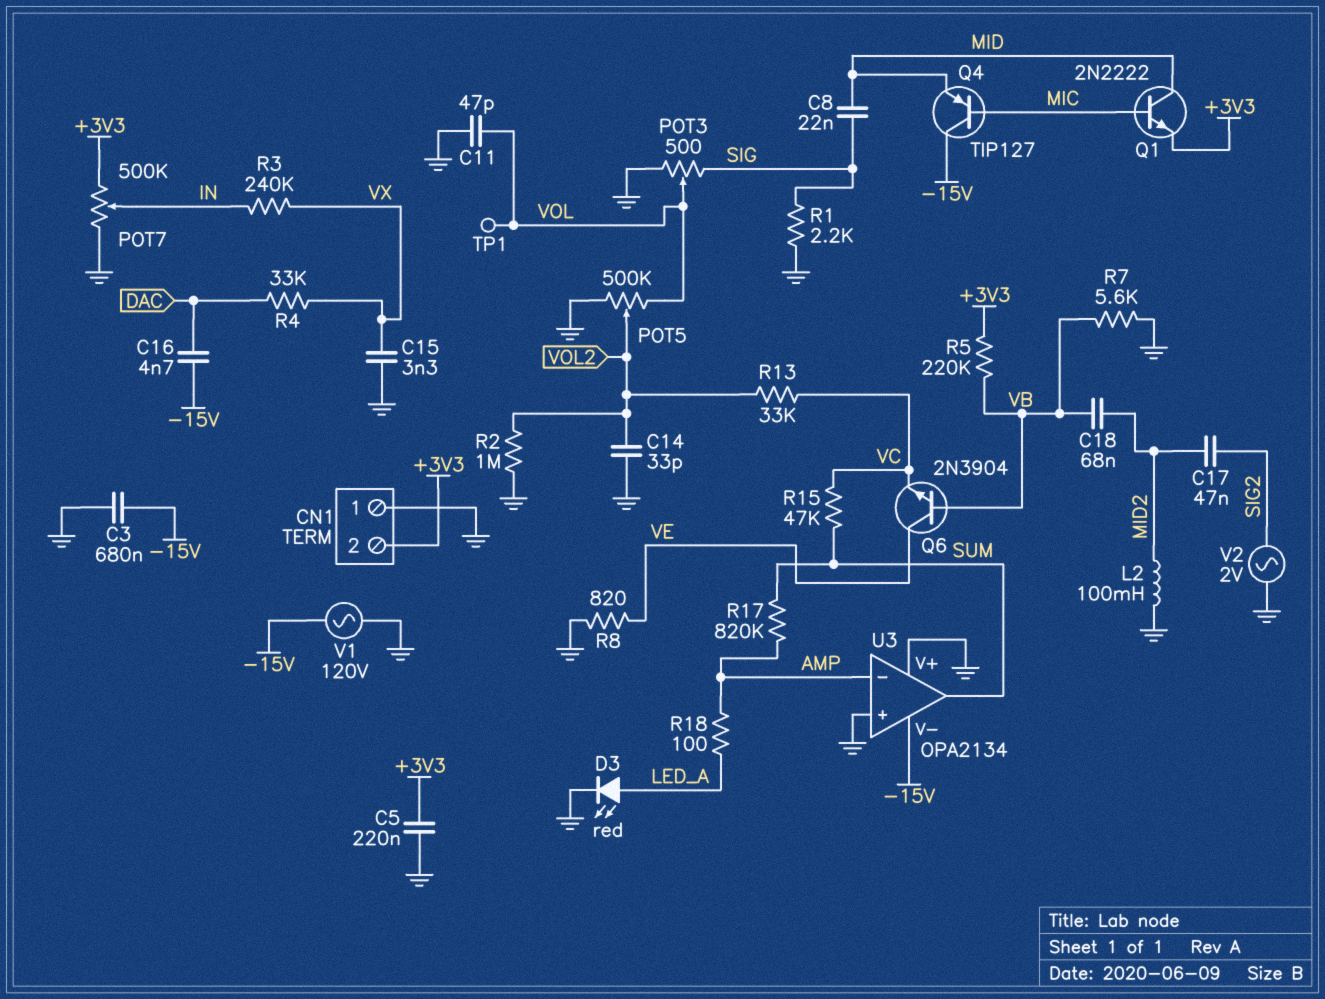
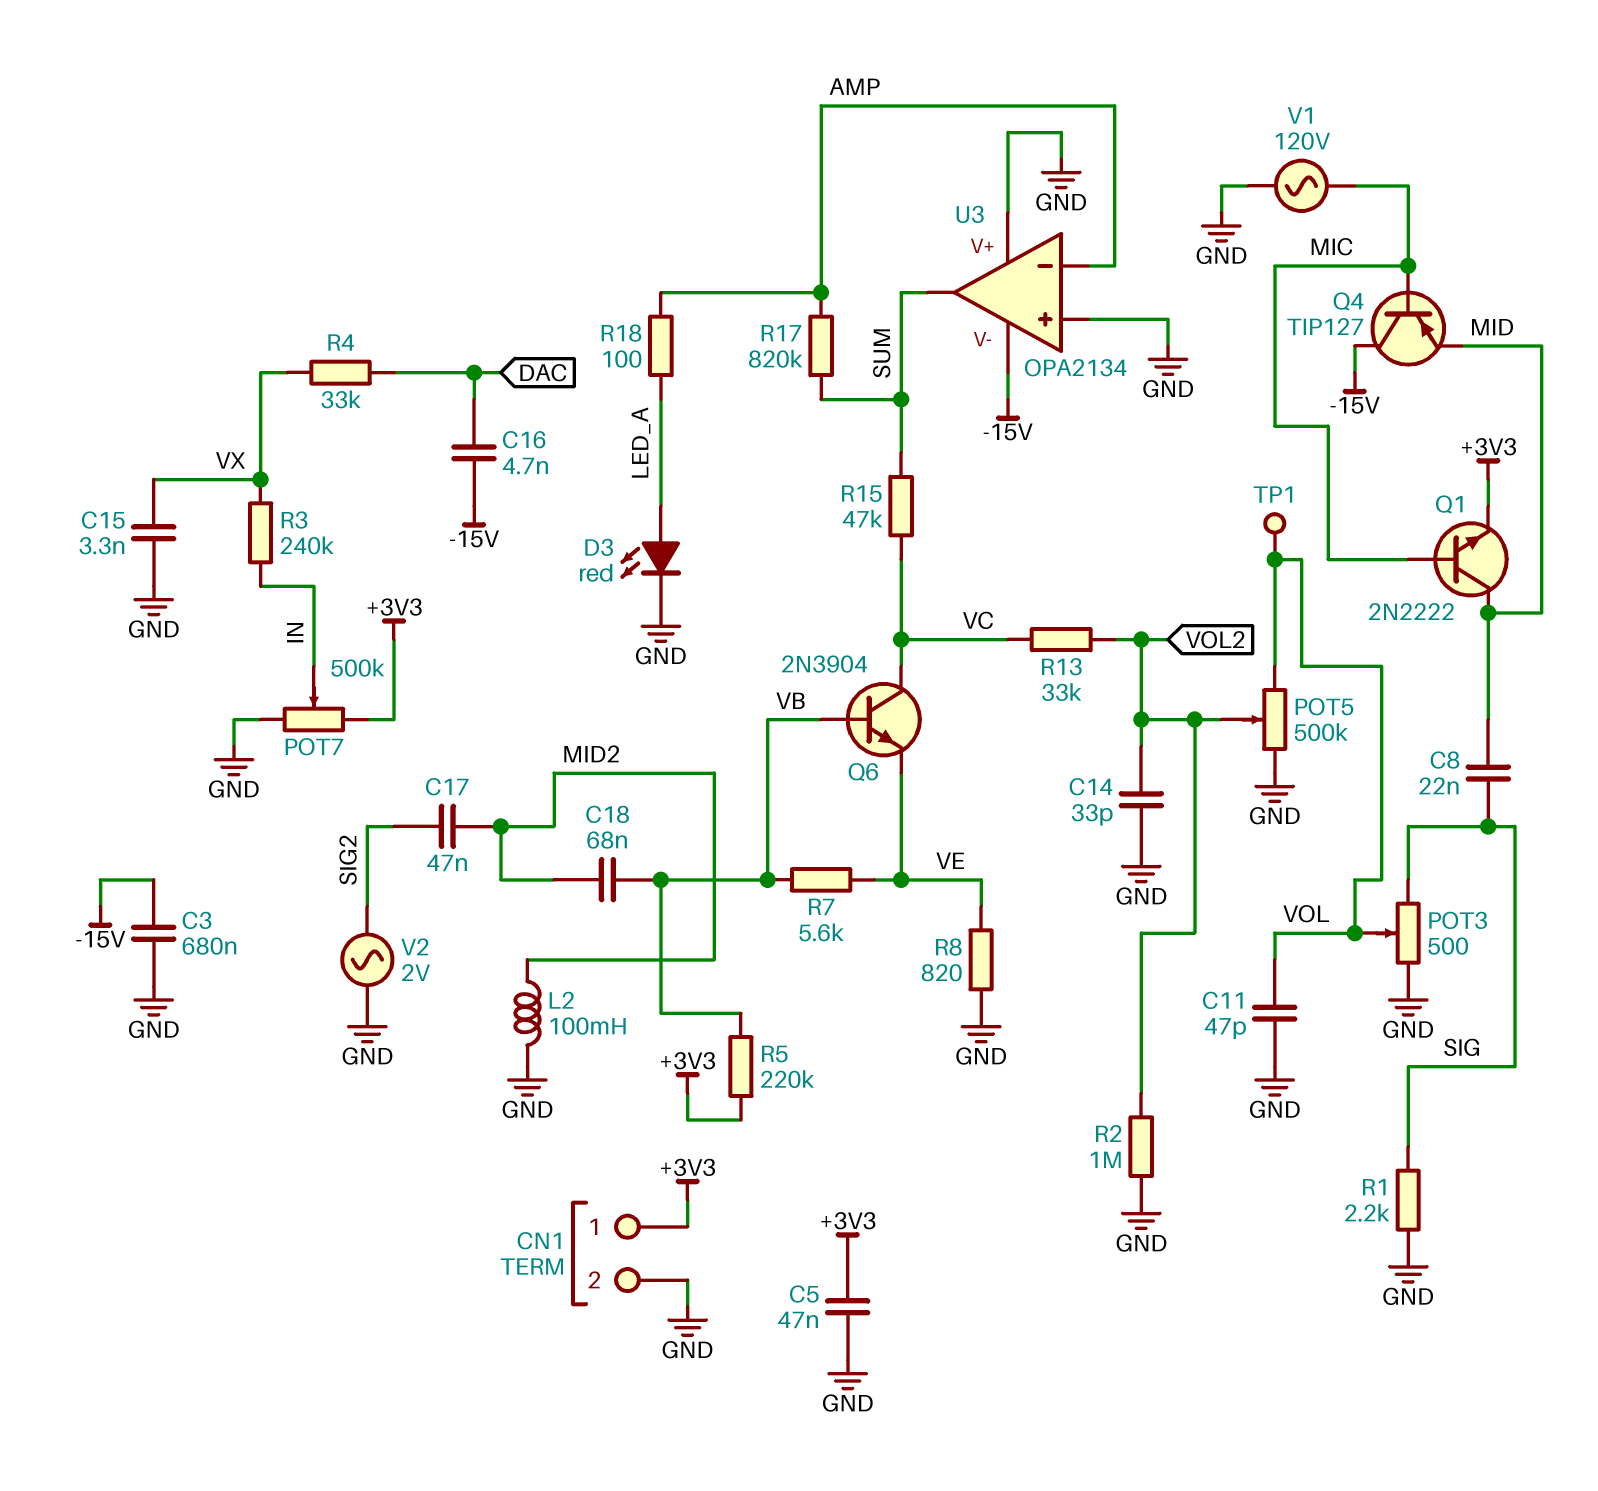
C5: 220nF (+3V3, GND) -> 47nF (+3V3, GND)
CN1 pin 1: GND -> +3V3
CN1 pin 2: +3V3 -> GND
Q6: NPN 2N3904 (B VB, C VE, E VC) -> NPN 2N3904 (B VB, C VC, E VE)
R7: 5.6k (GND, VB) -> 5.6k (VB, VE)
V1: AC 120V (-15V, GND) -> AC 120V (GND, MIC)

